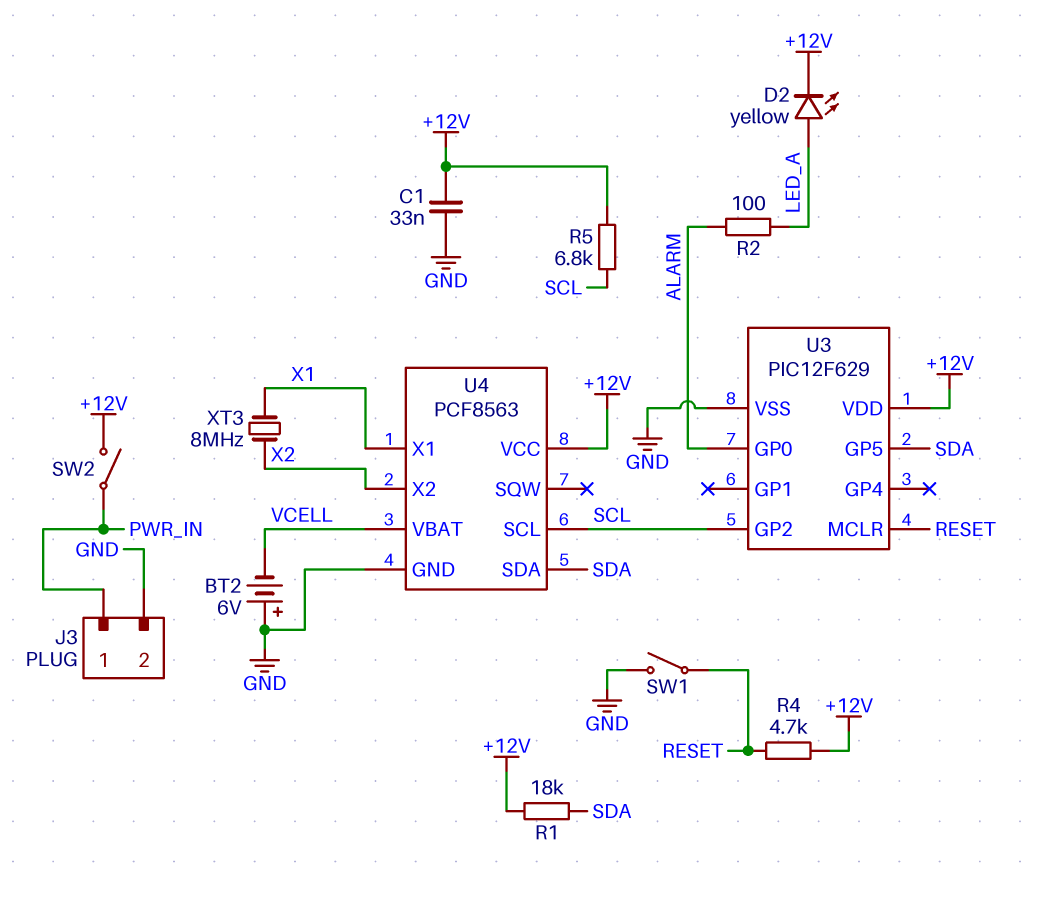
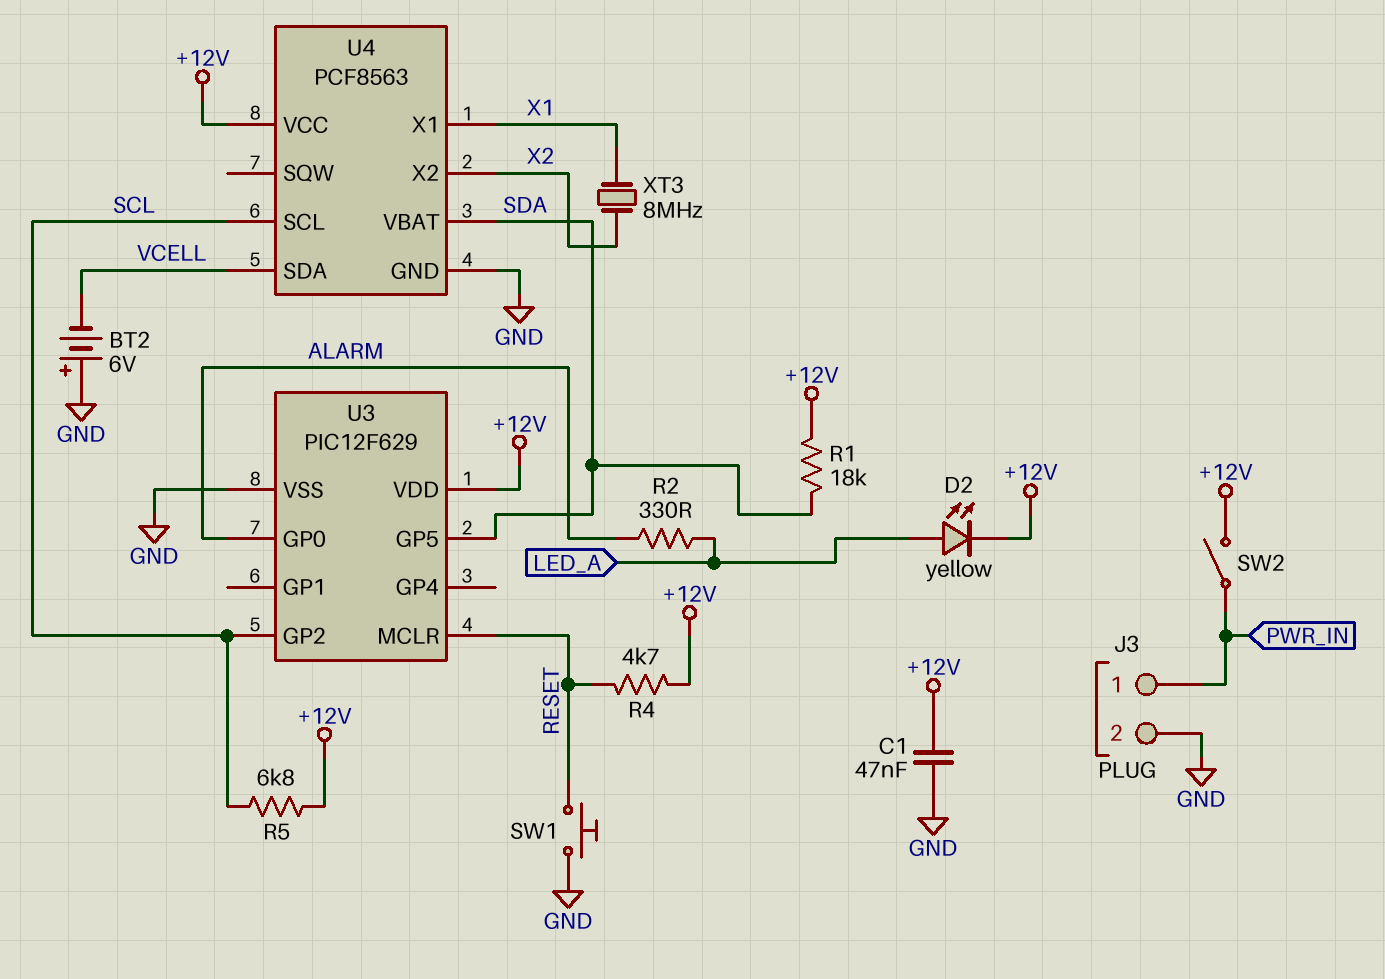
C1: 33nF (+12V, GND) -> 47nF (+12V, GND)
R2: 100 (ALARM, LED_A) -> 330 (ALARM, LED_A)
SW1: switch (GND, RESET) -> button (GND, RESET)
U4 pin SDA: SDA -> VCELL
U4 pin VBAT: VCELL -> SDA

